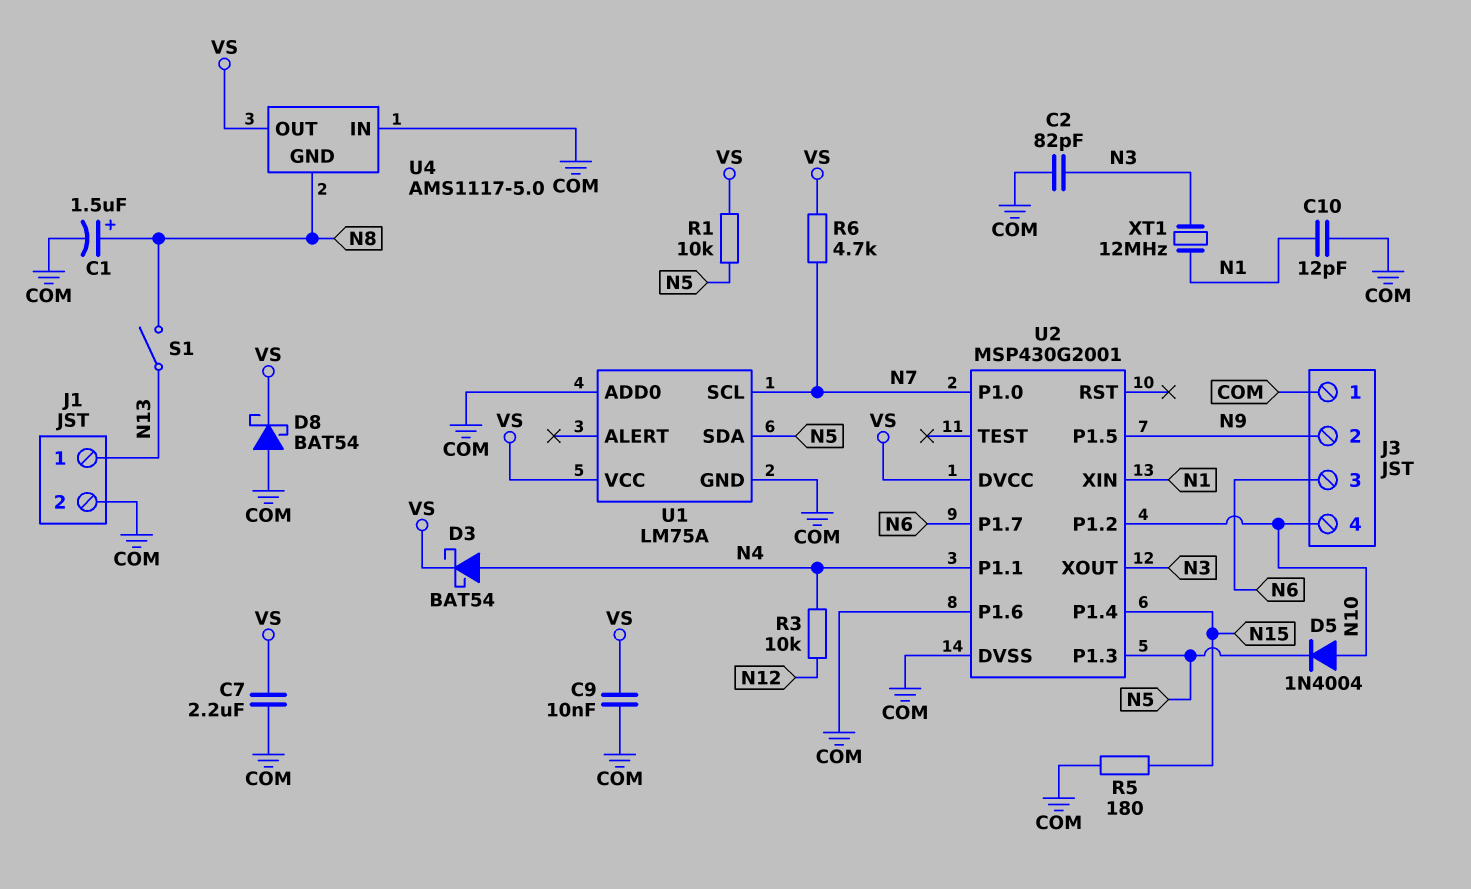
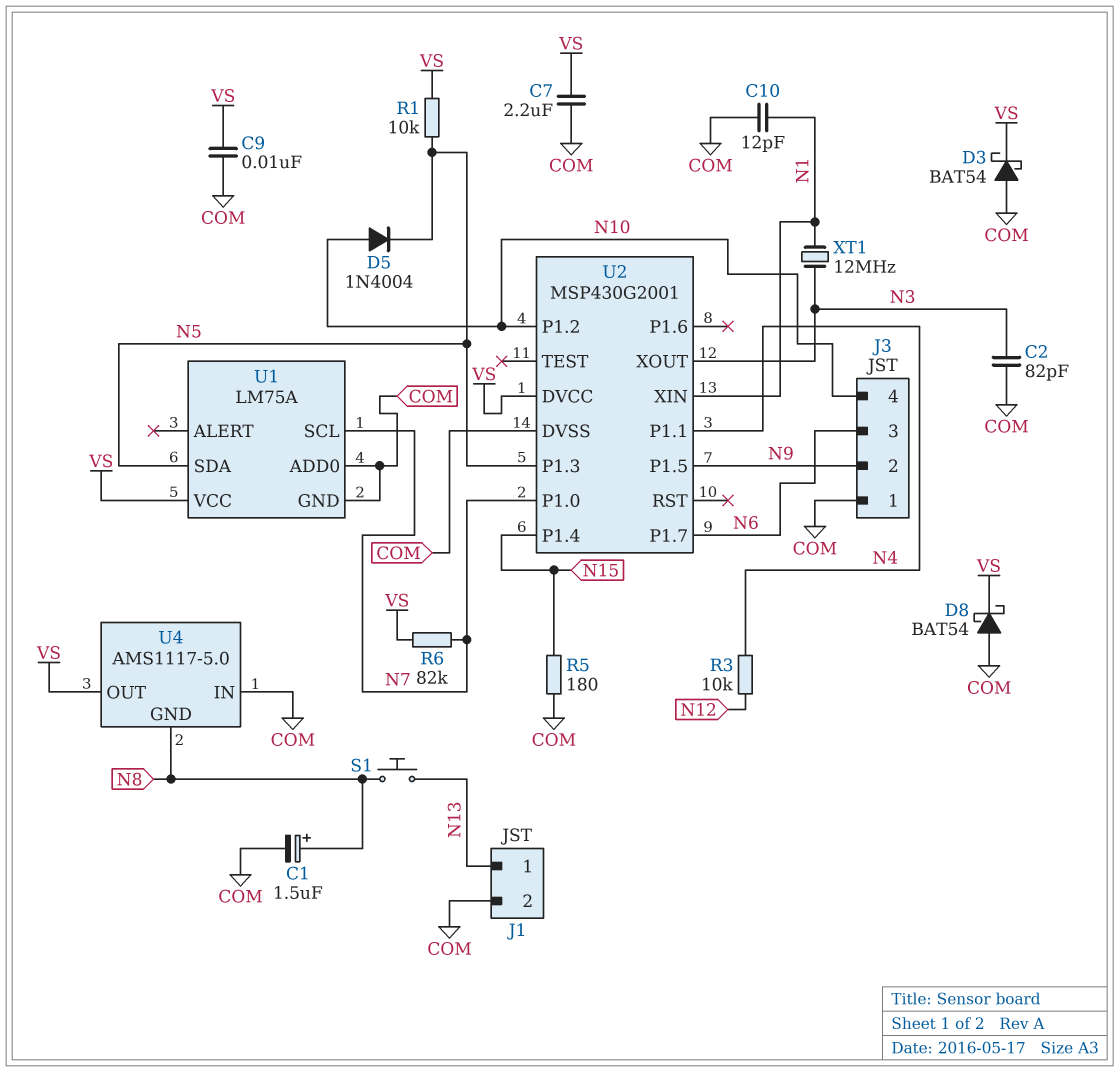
D3: schottky BAT54 (A N4, K VS) -> schottky BAT54 (A COM, K VS)
R6: 4.7k (N7, VS) -> 82k (N7, VS)
S1: switch (N8, N13) -> button (N8, N13)
U2 pin P1.6: COM -> none

